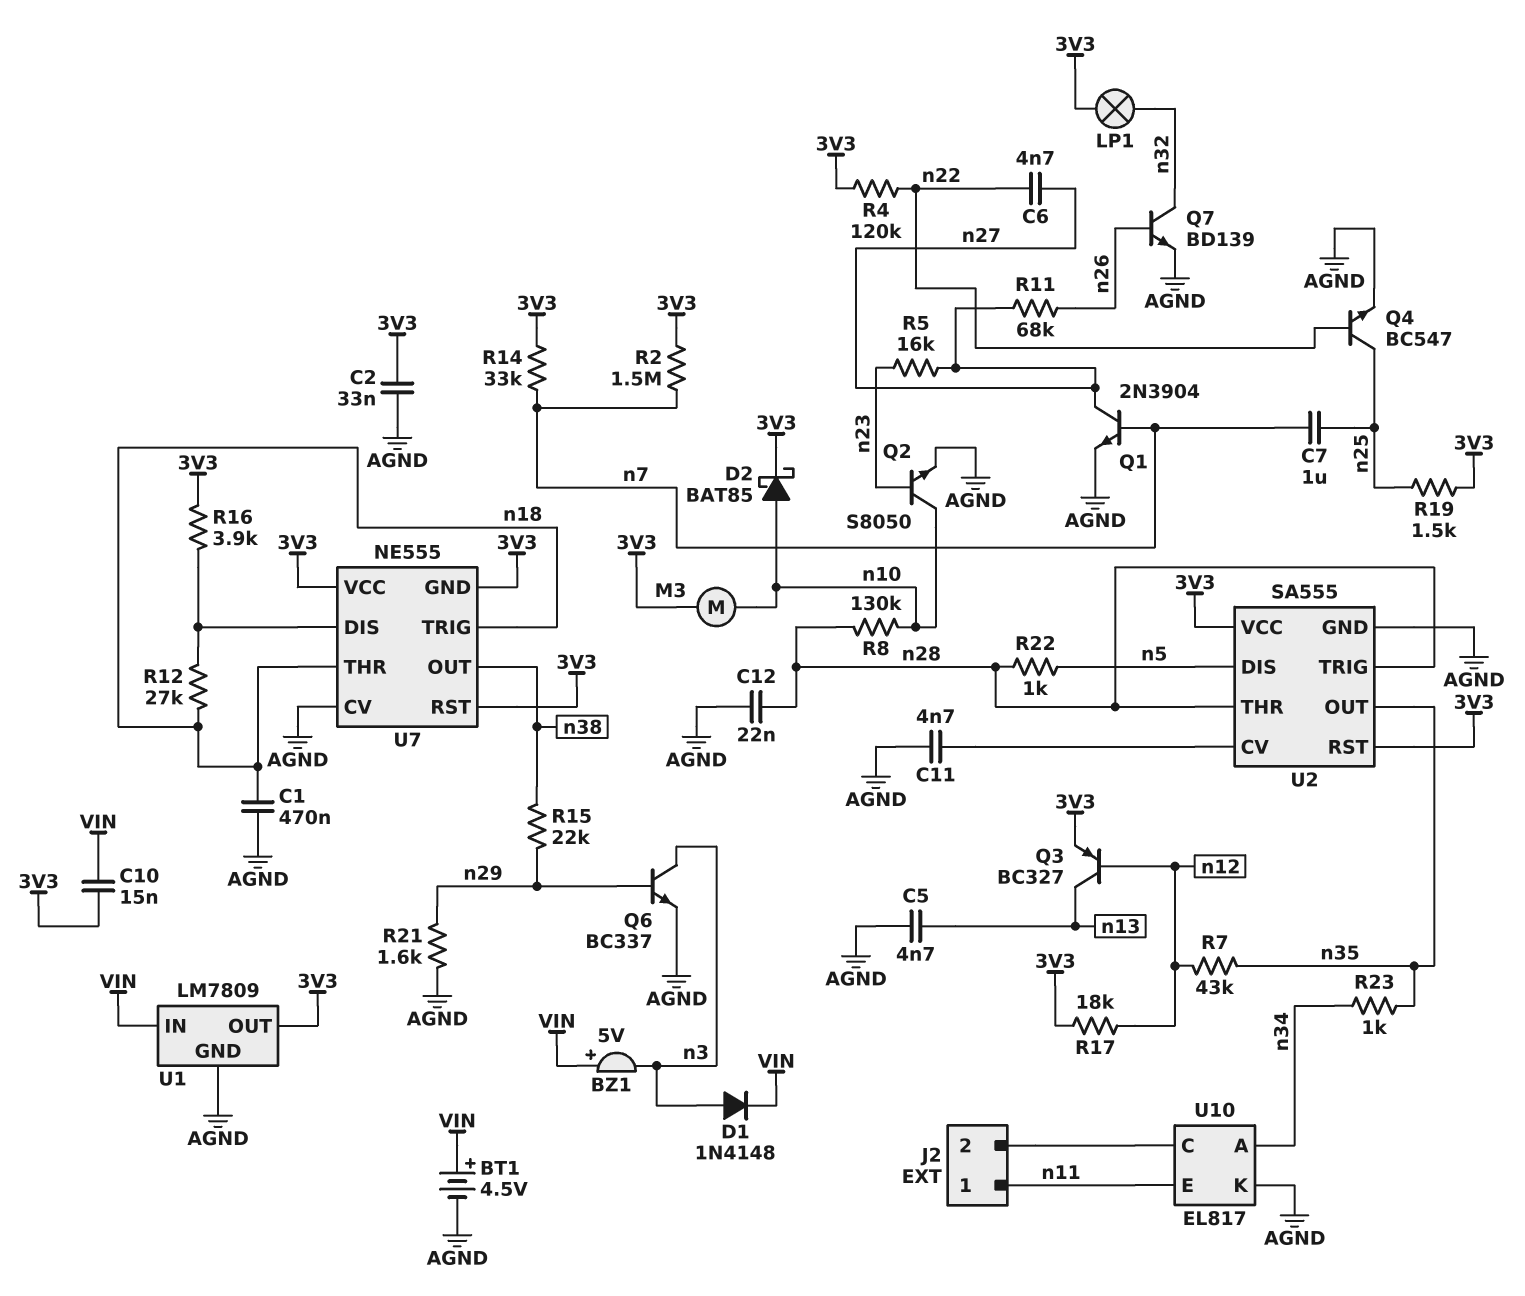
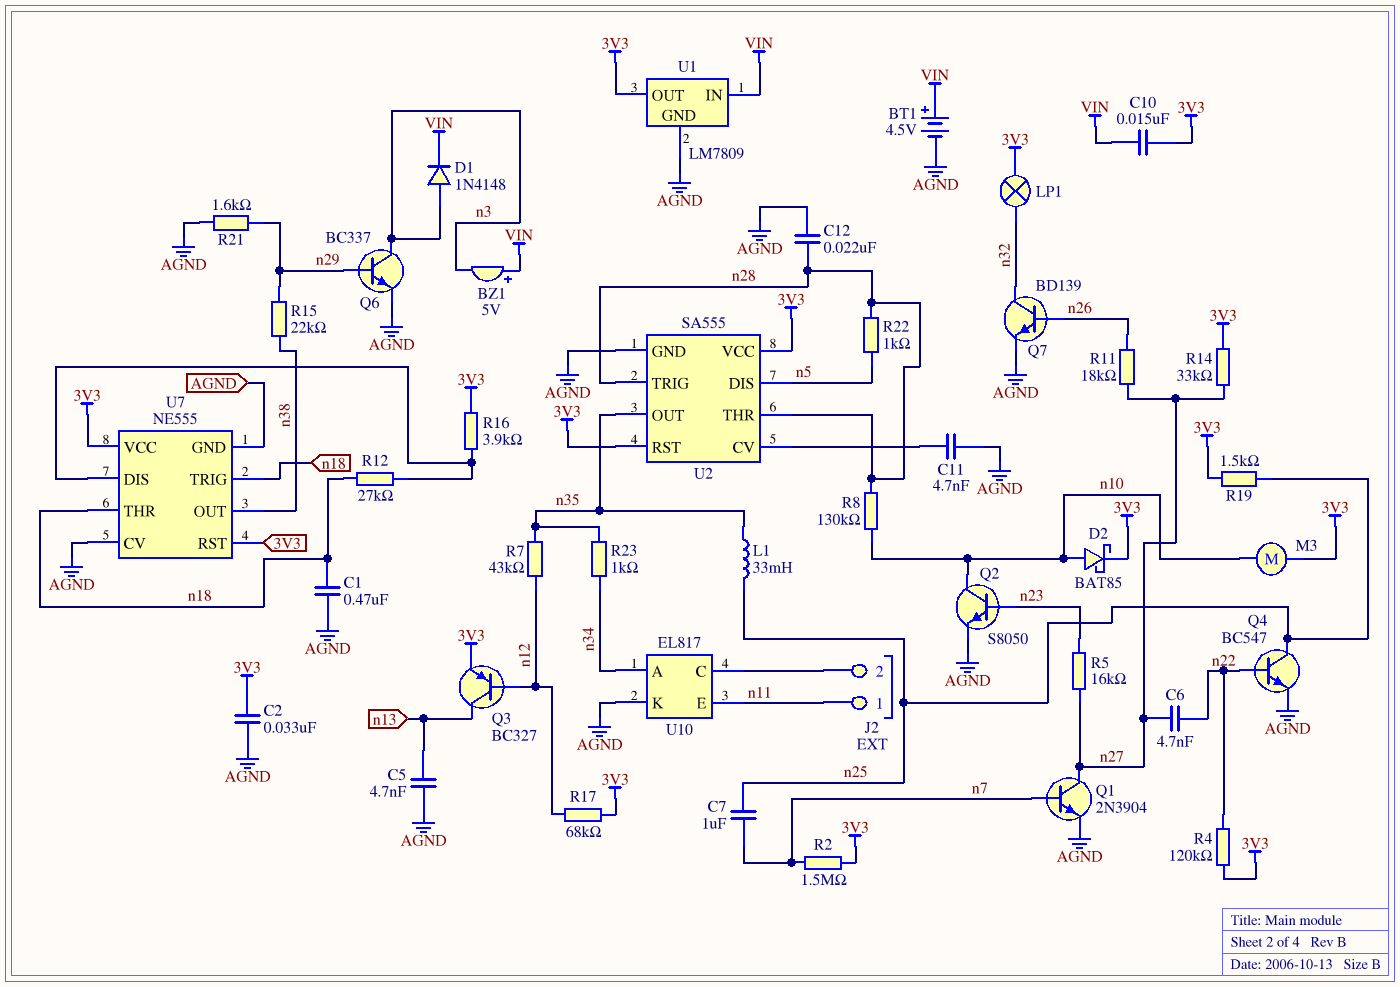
L1: none -> 33mH (n25, n35)
R11: 68k (n26, n27) -> 18k (n26, n27)
R14: 33k (3V3, n7) -> 33k (3V3, n27)
R17: 18k (3V3, n12) -> 68k (3V3, n12)
U7 pin GND: 3V3 -> AGND

